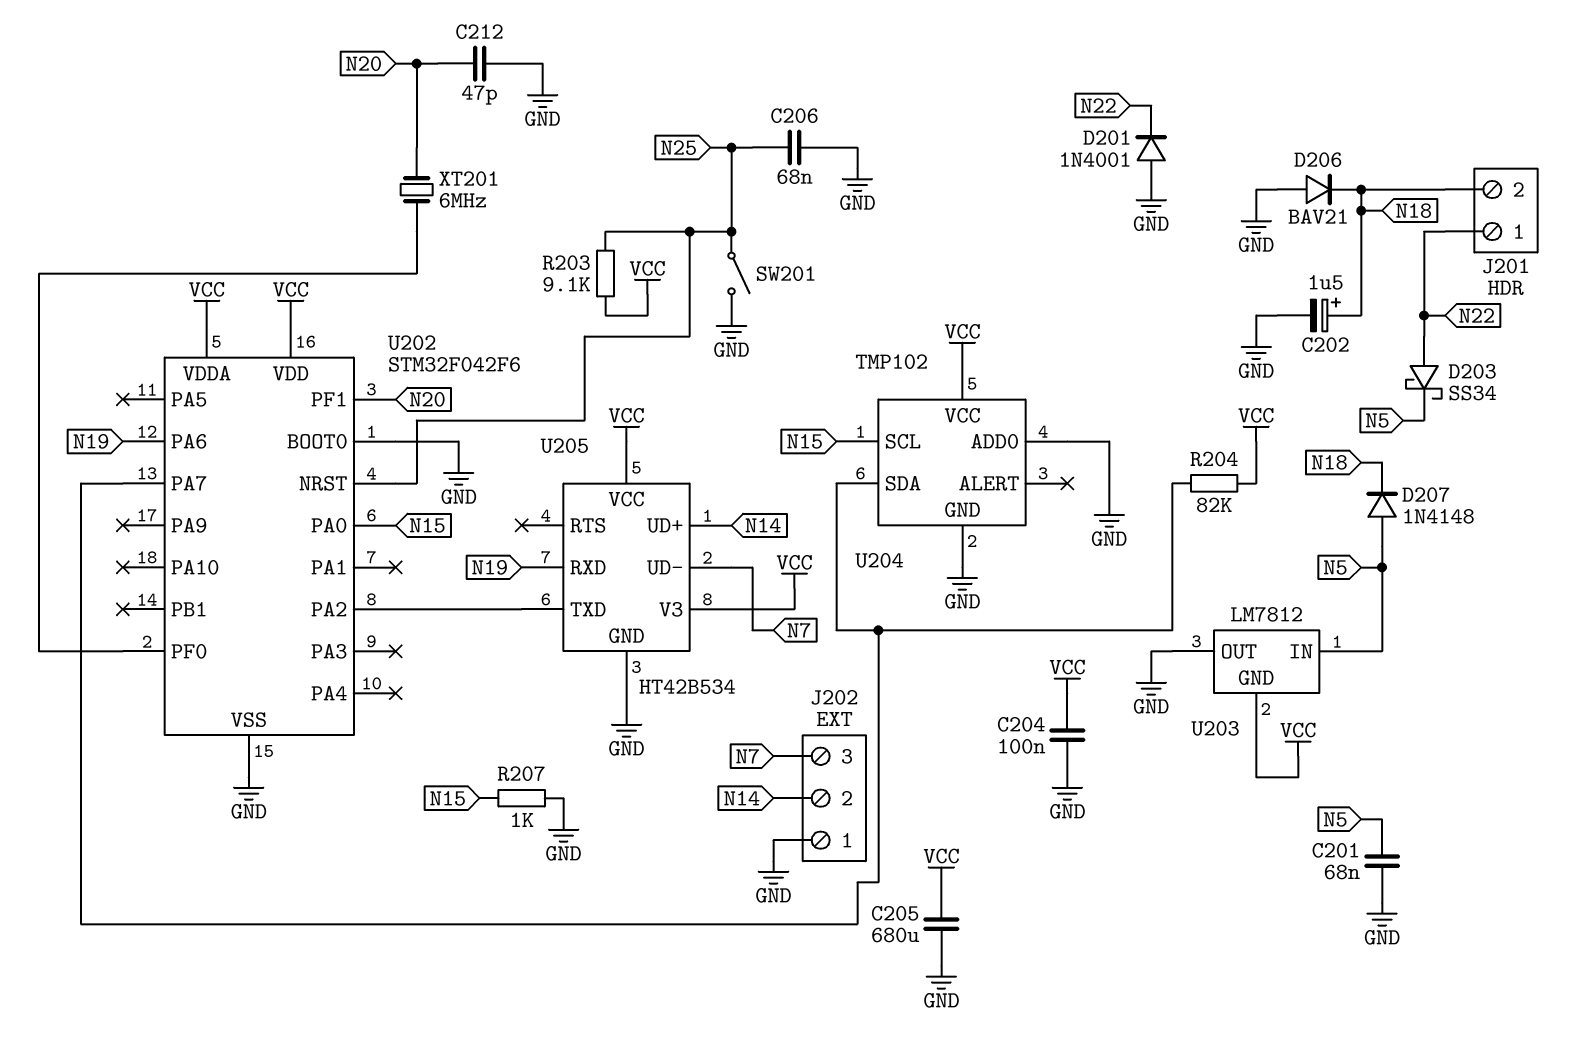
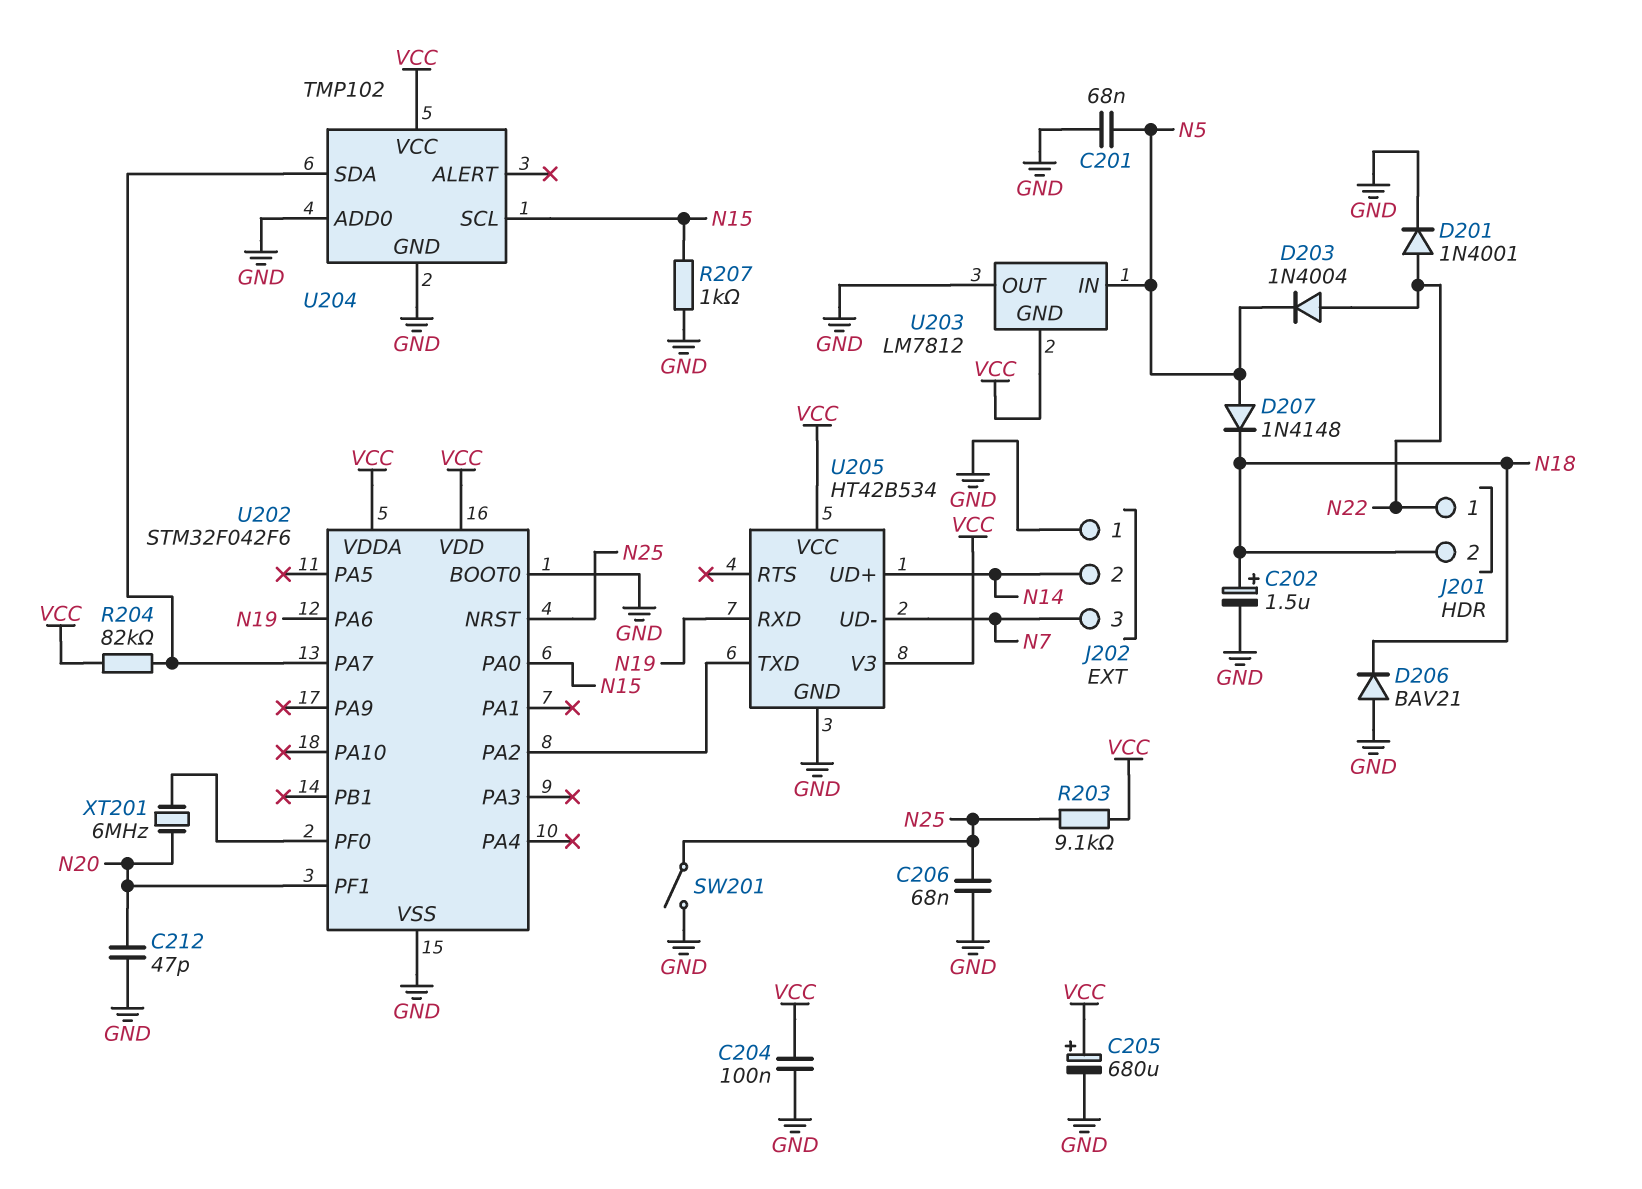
C205: 680uF (GND, VCC) -> 680uF (plus VCC, minus GND)
D201: diode 1N4001 (A GND, K N22) -> diode 1N4001 (A N22, K GND)
D203: schottky SS34 (A N22, K N5) -> diode 1N4004 (A N22, K N5)

